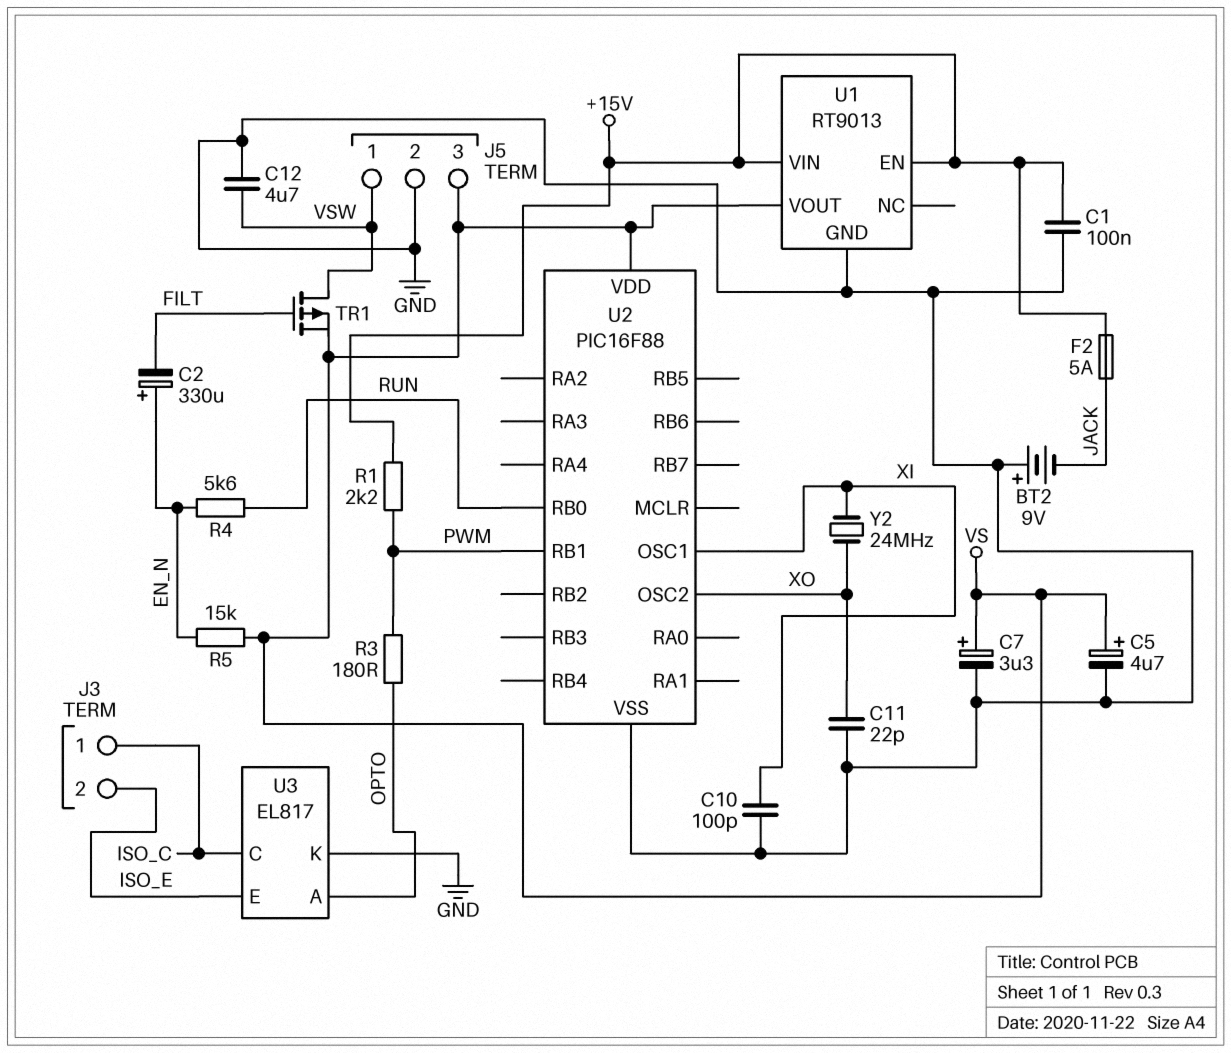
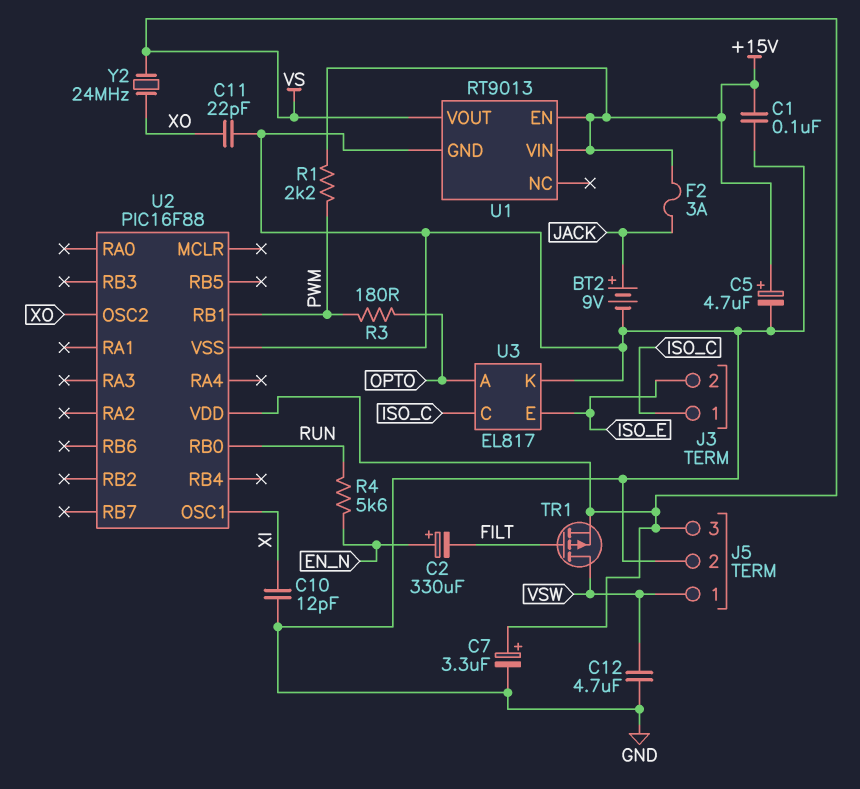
BT2: 9V (plus GND, minus JACK) -> 9V (plus JACK, minus GND)
C5: 4.7uF (plus VS, minus GND) -> 4.7uF (plus +15V, minus GND)
C10: 100pF (GND, XI) -> 12pF (GND, XI)
F2: 5A (+15V, JACK) -> 3A (+15V, JACK)
R5: 15k (EN_N, VS) -> none
Y2: 24MHz (XI, XO) -> 24MHz (VS, XO)

